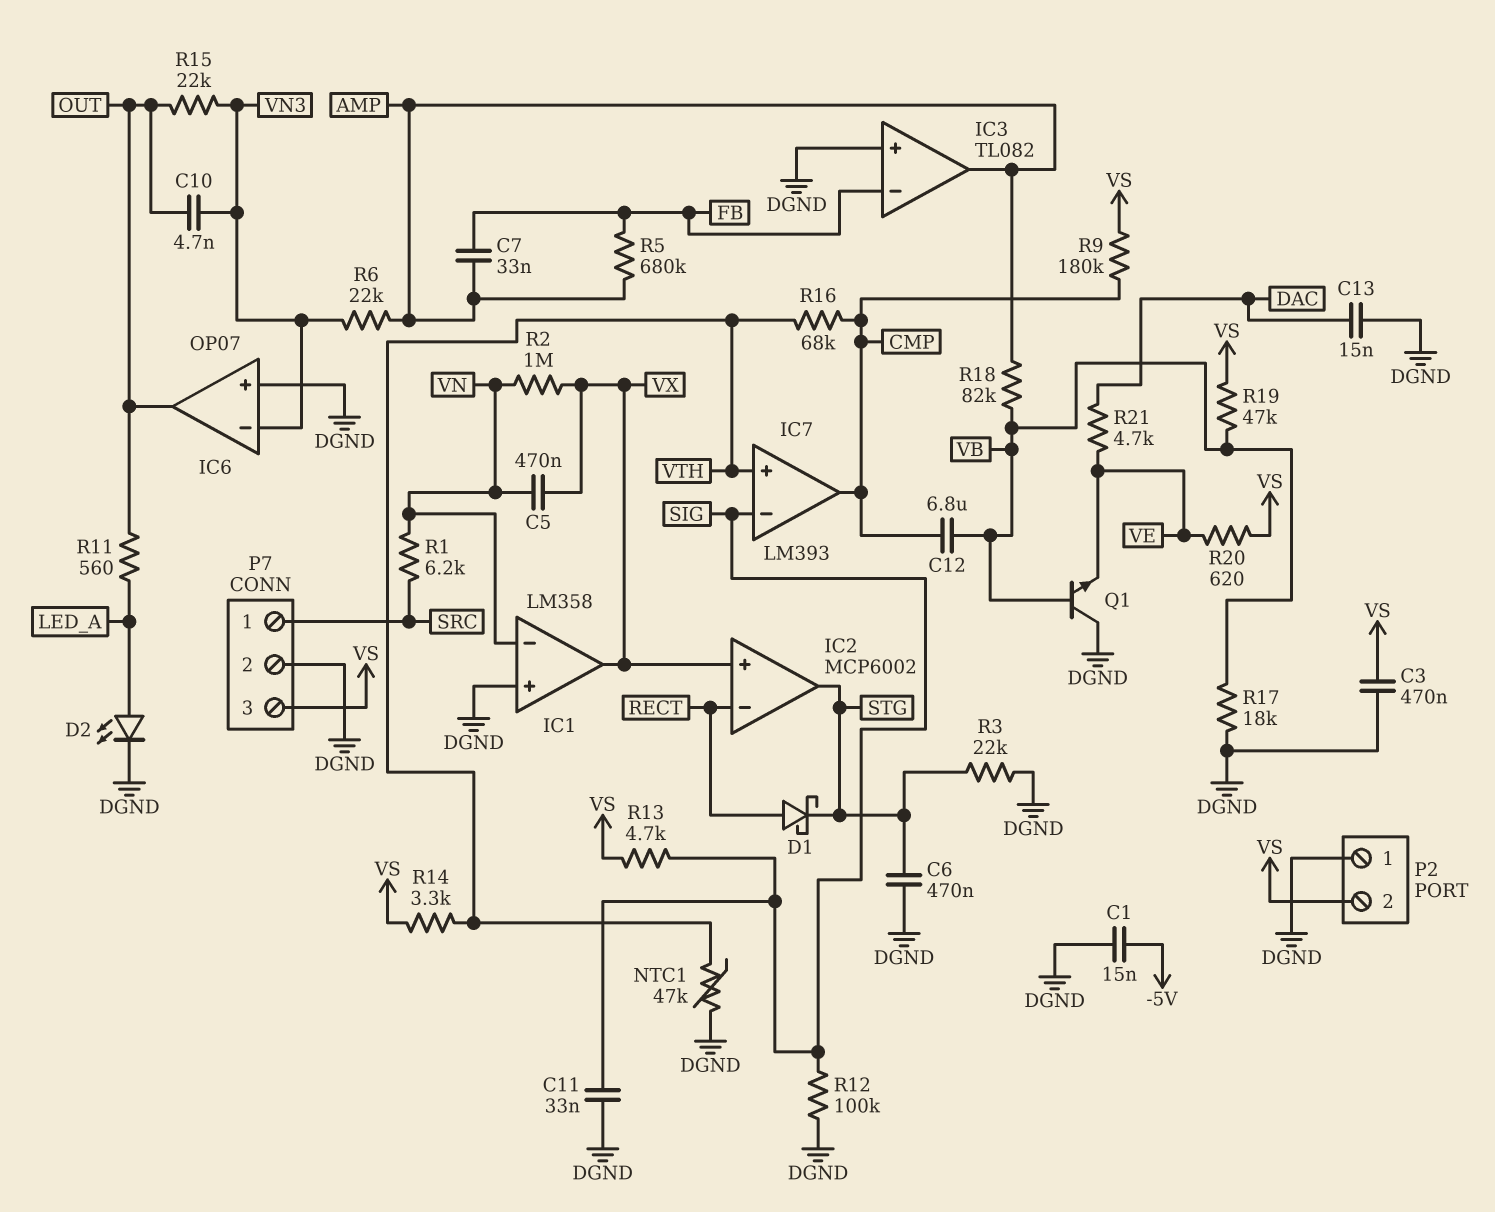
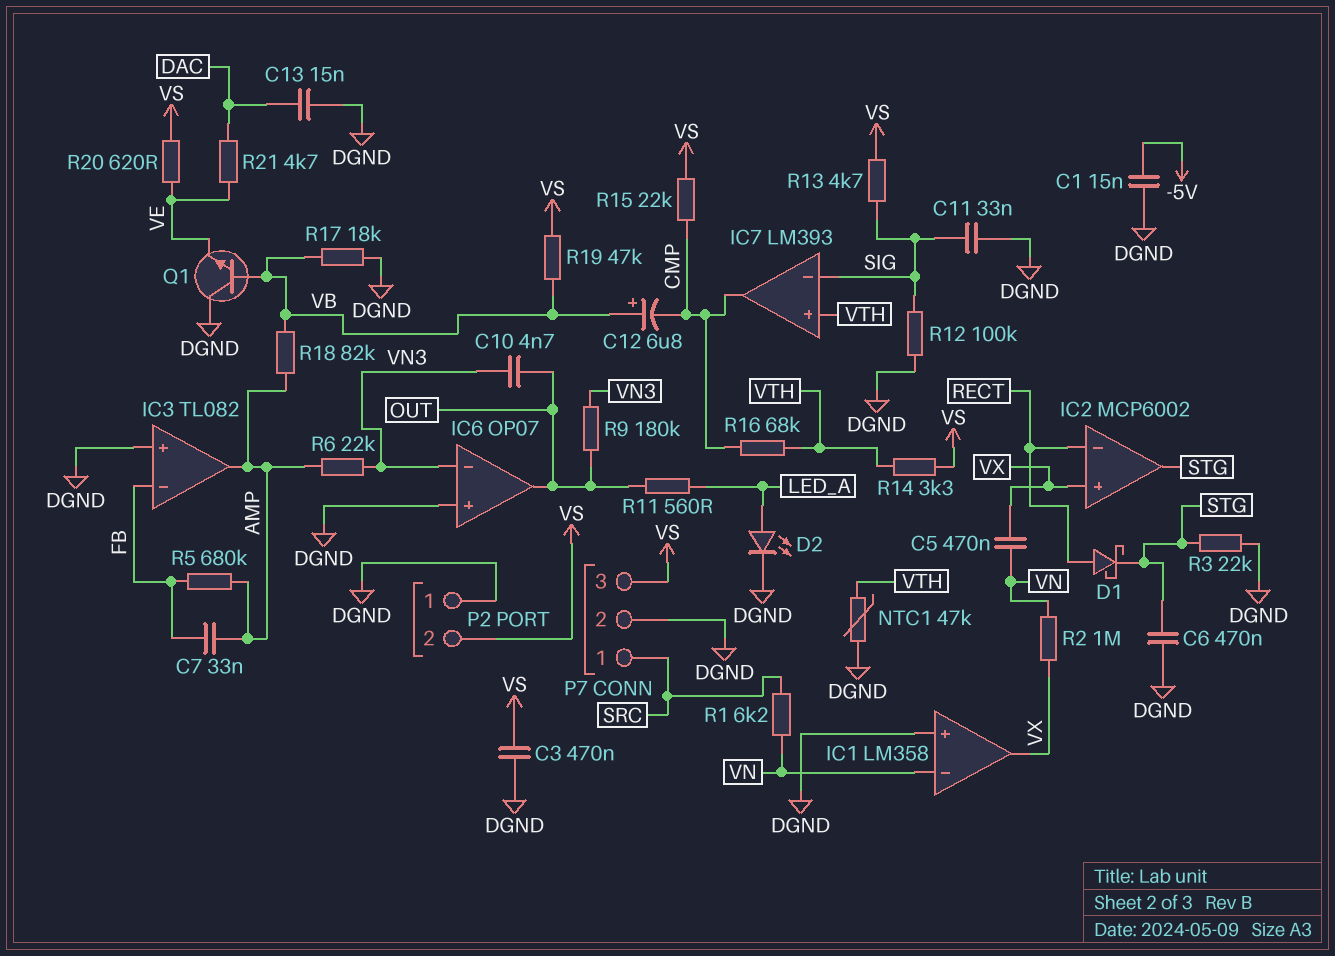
C12: 6.8uF (CMP, VB) -> 6.8uF (plus VB, minus CMP)
R9: 180k (CMP, VS) -> 180k (OUT, VN3)
R15: 22k (OUT, VN3) -> 22k (CMP, VS)

